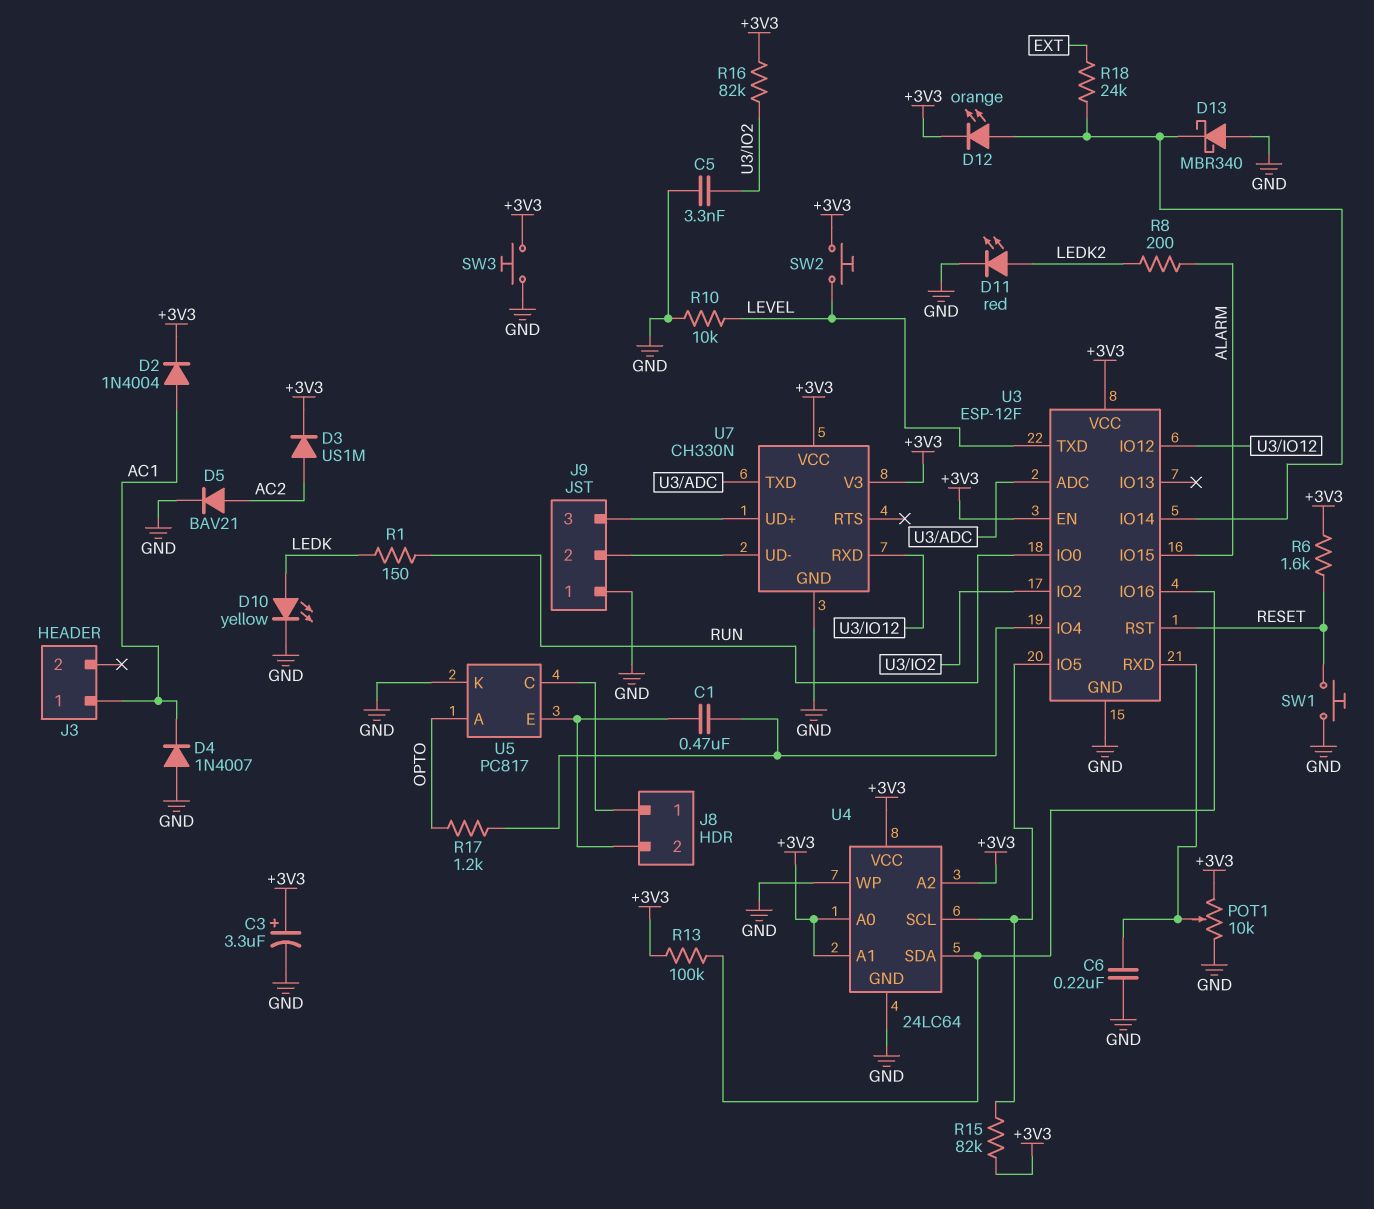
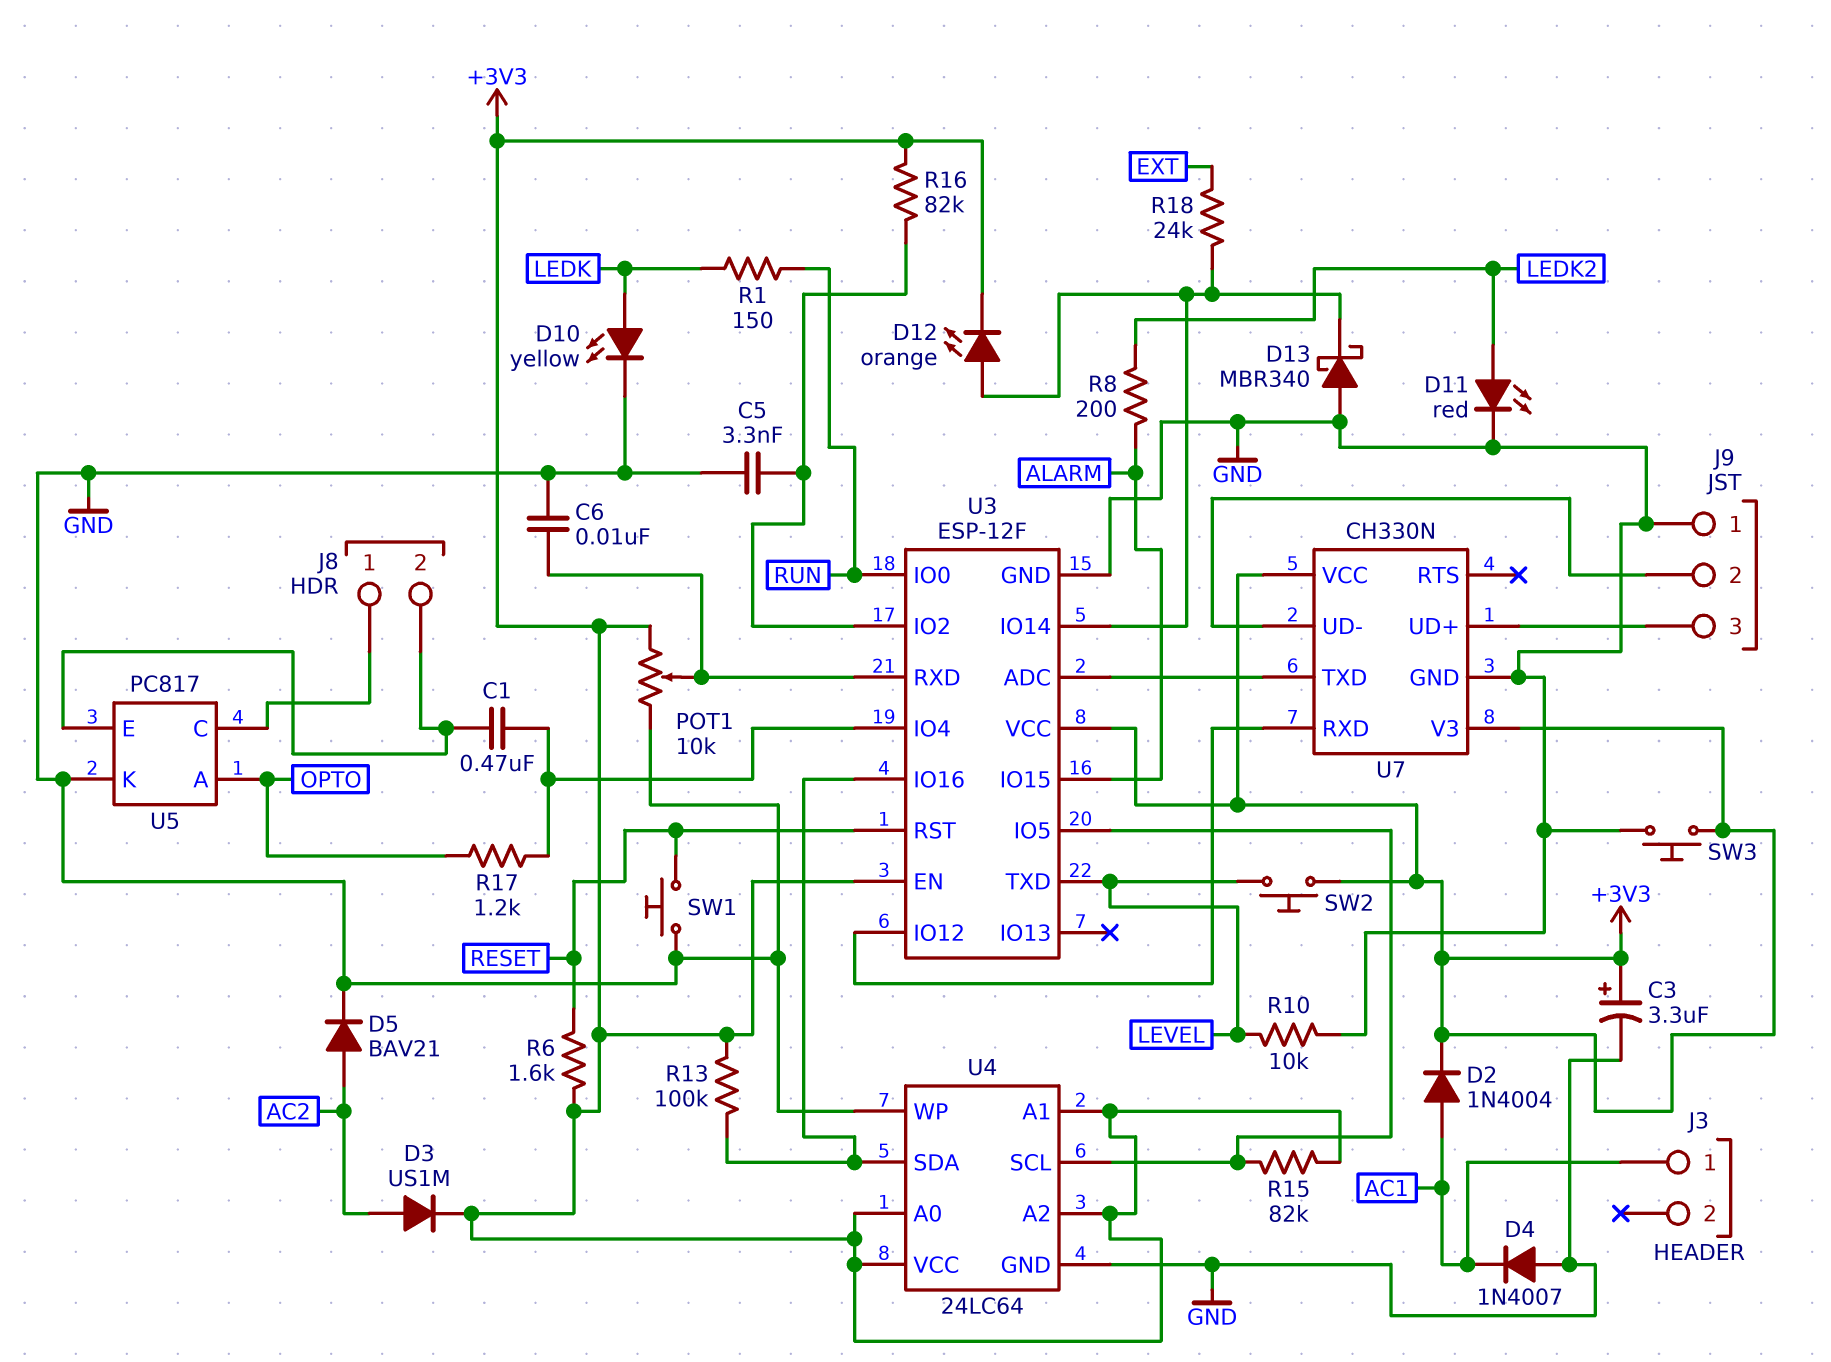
C6: 220nF (GND, U3/RXD) -> 10nF (GND, U3/RXD)

